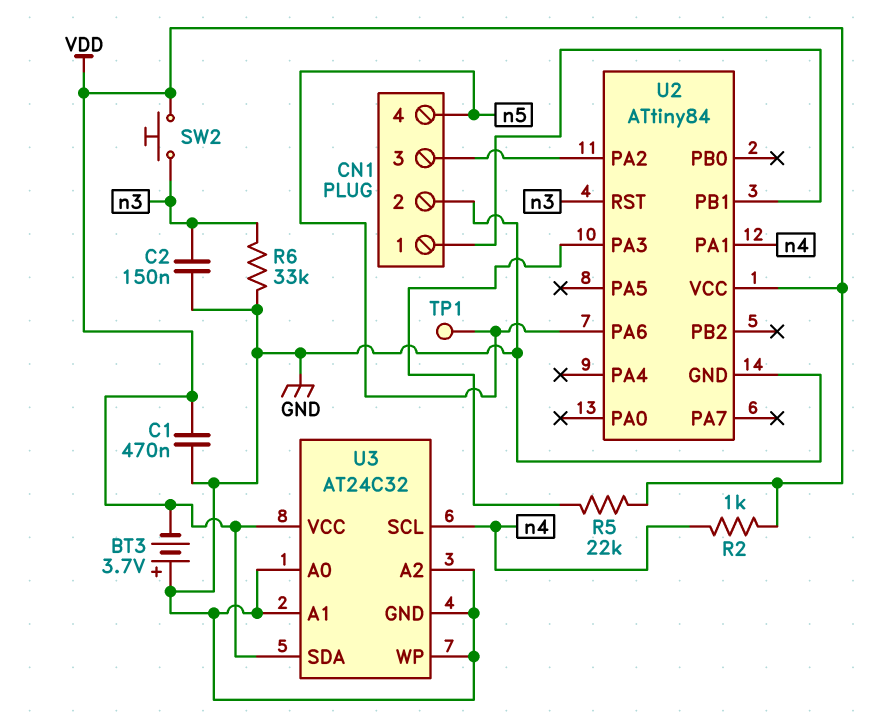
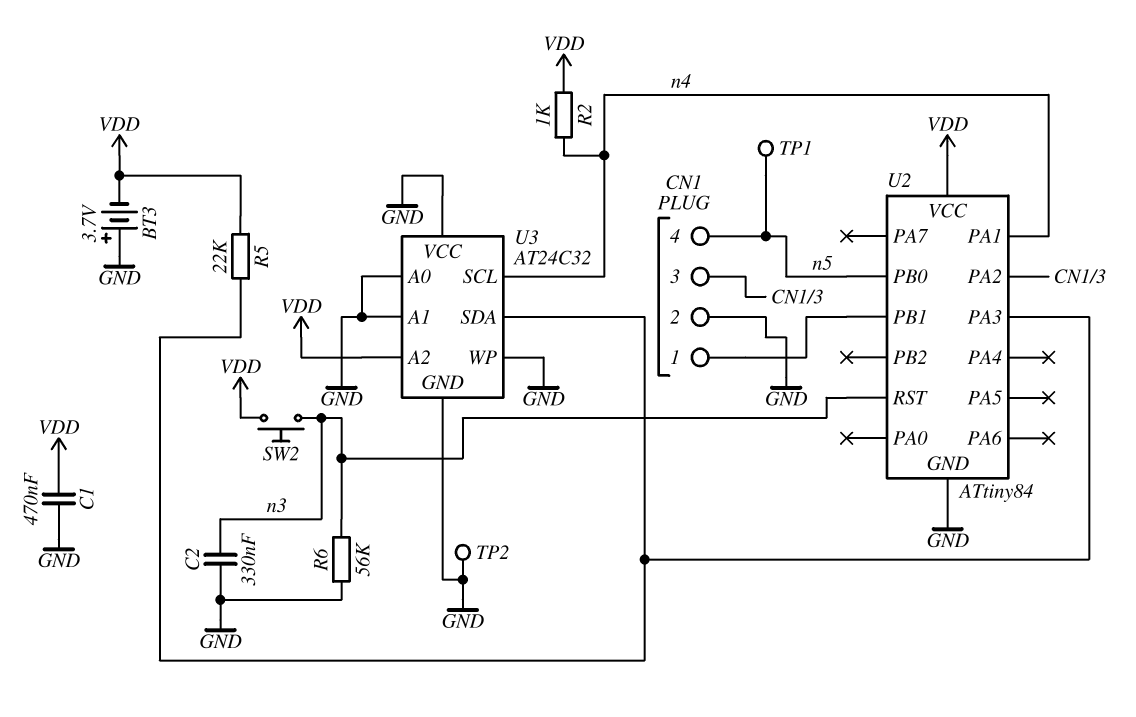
C2: 150nF (GND, n3) -> 330nF (GND, n3)
R6: 33k (GND, n3) -> 56k (GND, n3)
TP2: none -> test point (GND)
U2 pin PA6: n5 -> none
U2 pin PB0: none -> n5
U3 pin A2: GND -> VDD
U3 pin SDA: VDD -> U2/PA3
U3 pin VCC: VDD -> GND

